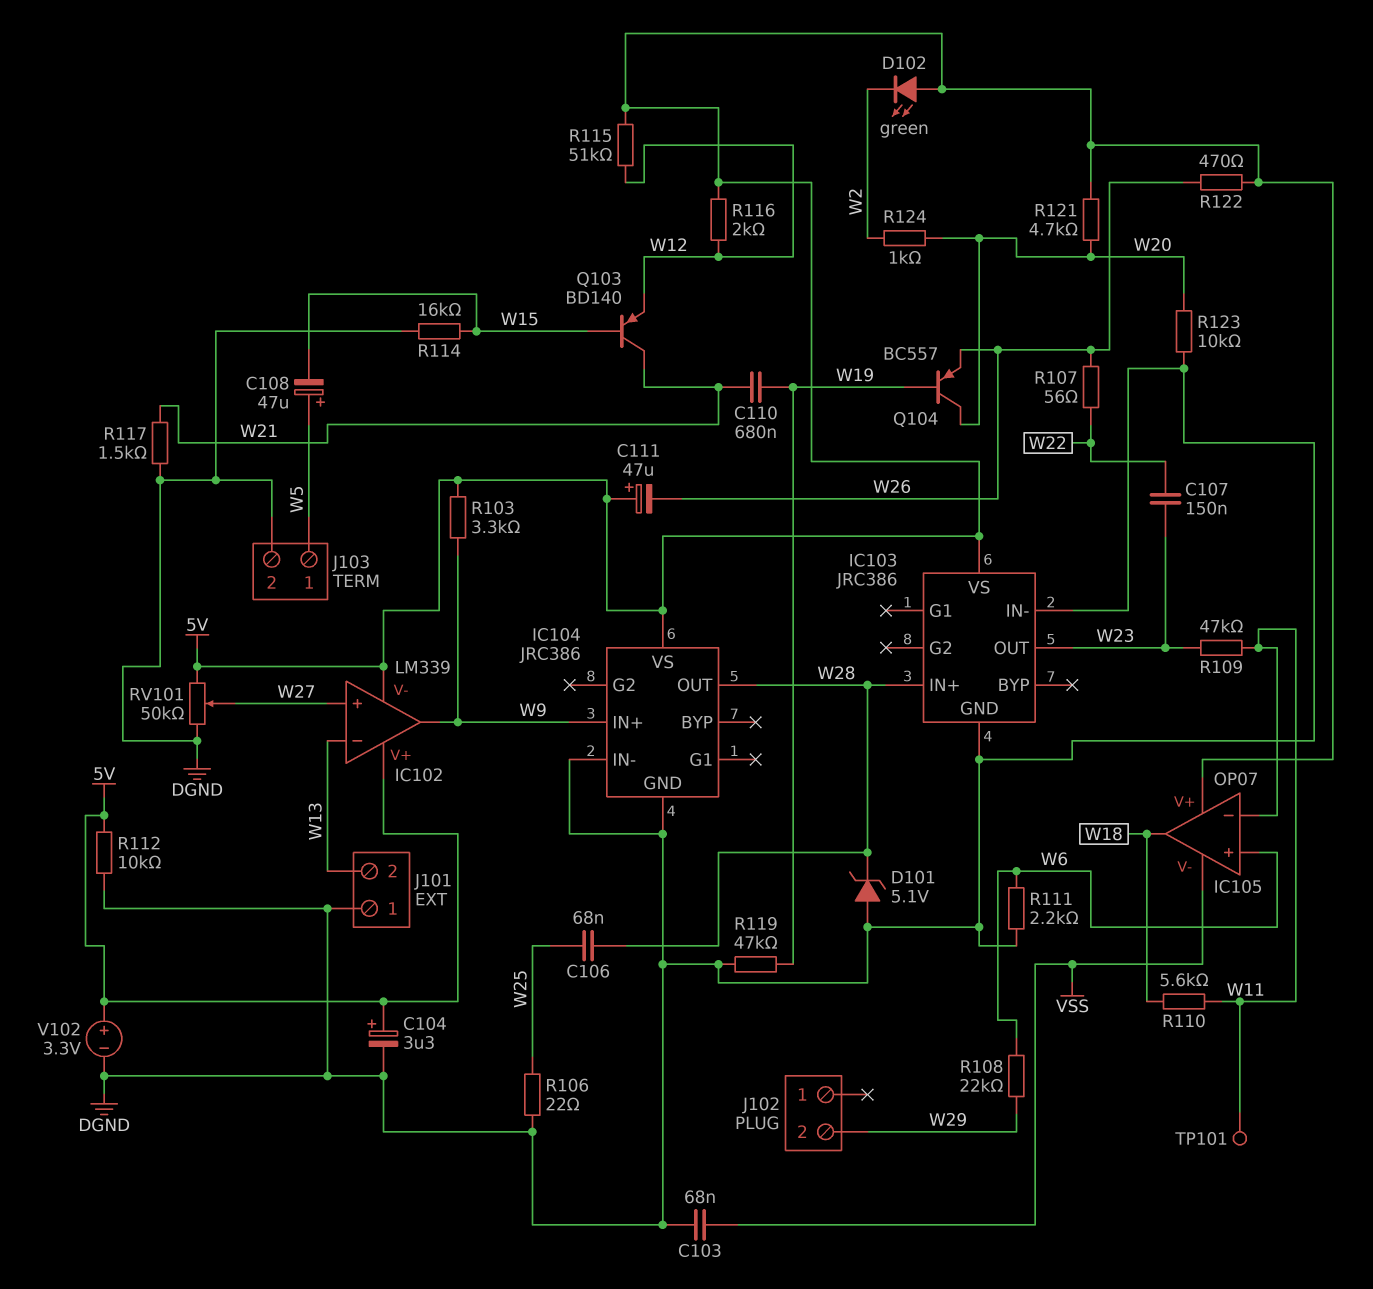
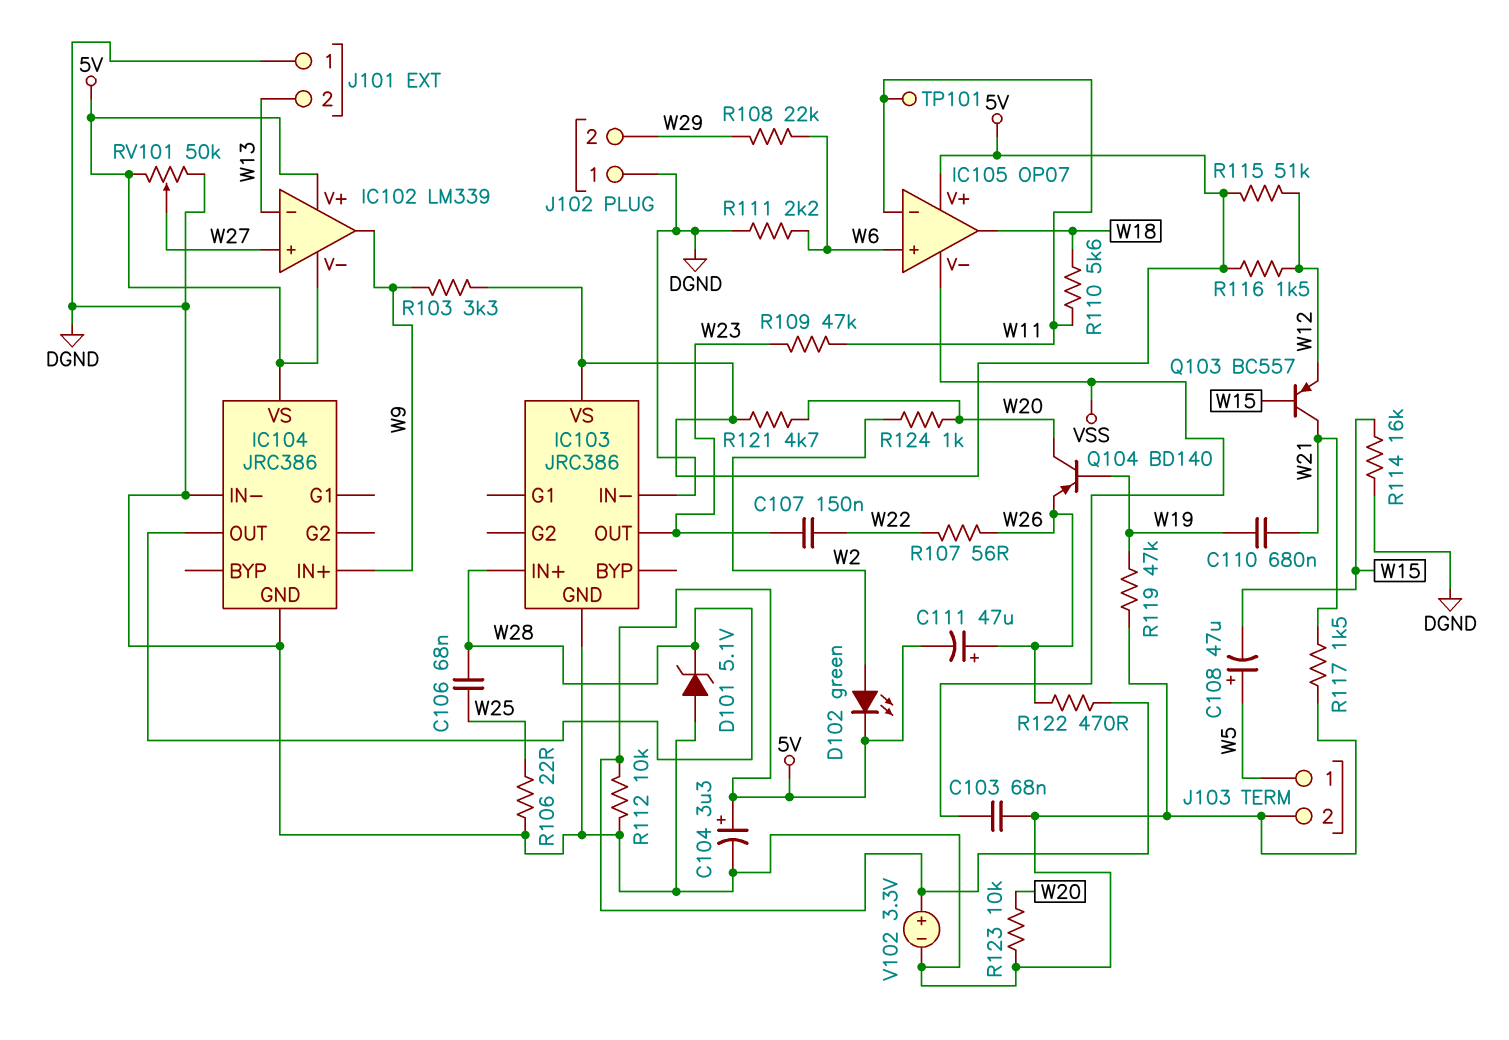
C111: 47uF (plus 5V, minus W26) -> 47uF (plus W26, minus 5V)
D102: LED green (A 5V, K W2) -> LED green (A W2, K 5V)
J102 pin 1: none -> DGND
Q103: PNP BD140 (B W15, C W21, E W12) -> PNP BC557 (B W15, C W21, E W12)
Q104: PNP BC557 (B W19, C W20, E W26) -> PNP BD140 (B W19, C W20, E W26)
R116: 2k (5V, W12) -> 1.5k (5V, W12)

